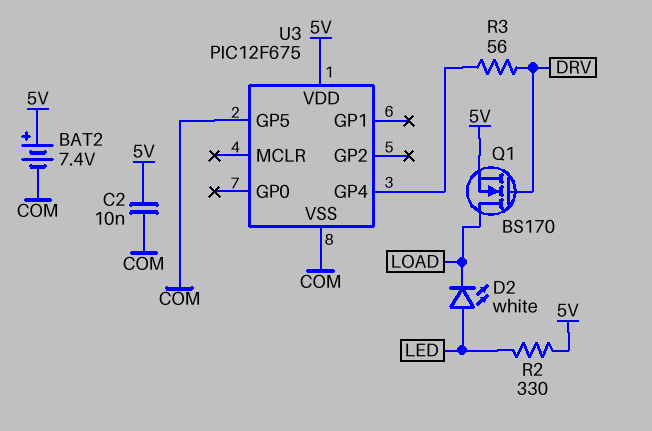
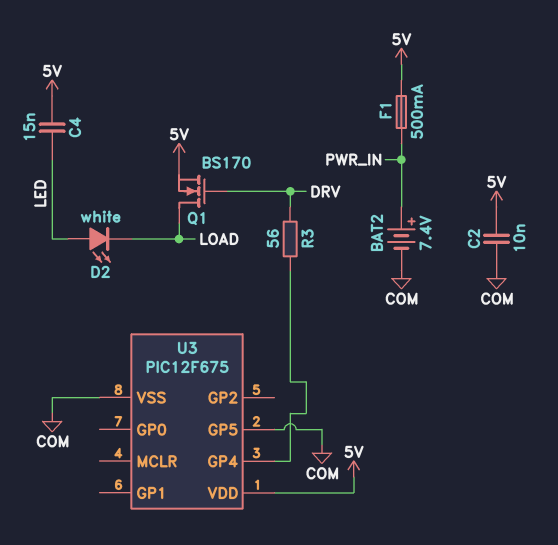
BAT2: 7.4V (plus 5V, minus COM) -> 7.4V (plus PWR_IN, minus COM)
C4: none -> 15nF (5V, LED)
F1: none -> 500mA (5V, PWR_IN)
R2: 330 (5V, LED) -> none

